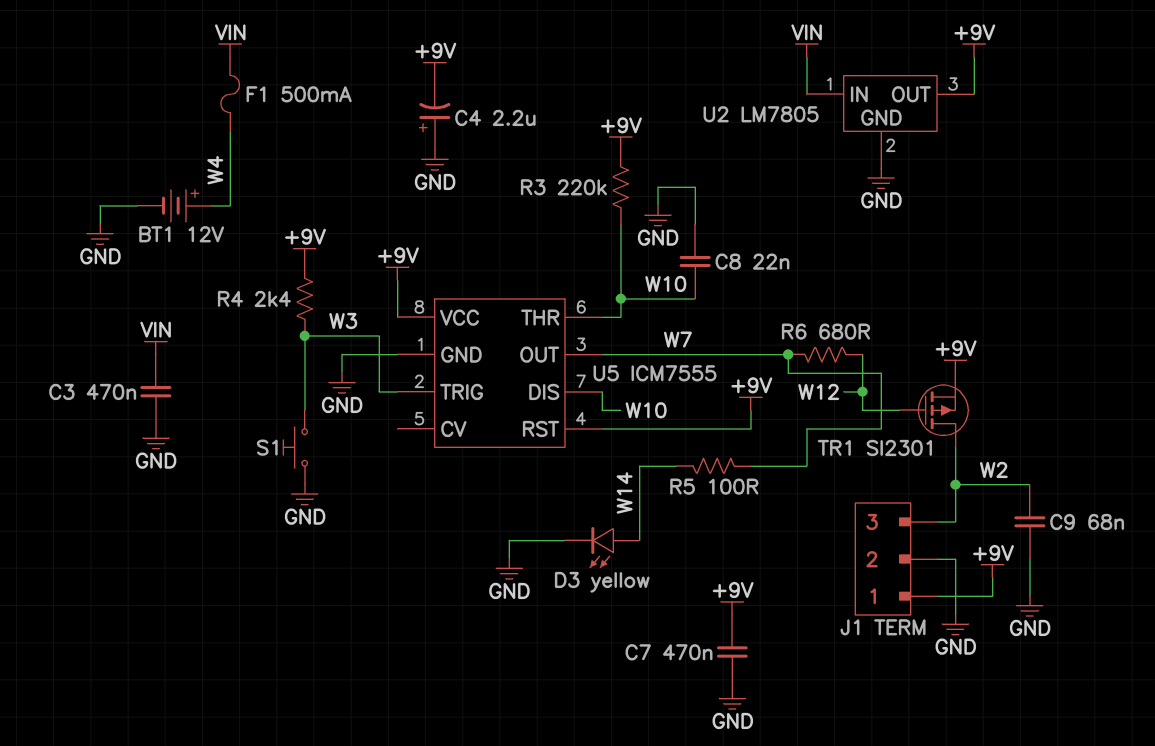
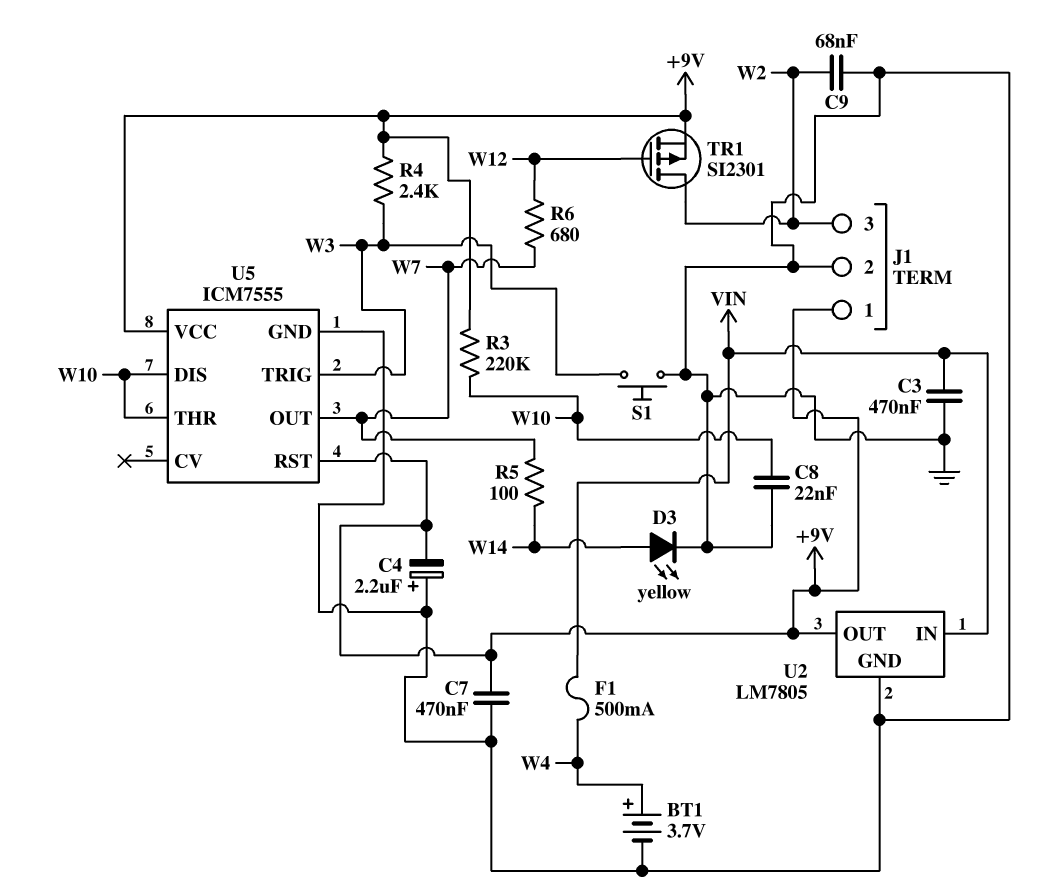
BT1: 12V (plus W4, minus GND) -> 3.7V (plus W4, minus GND)

